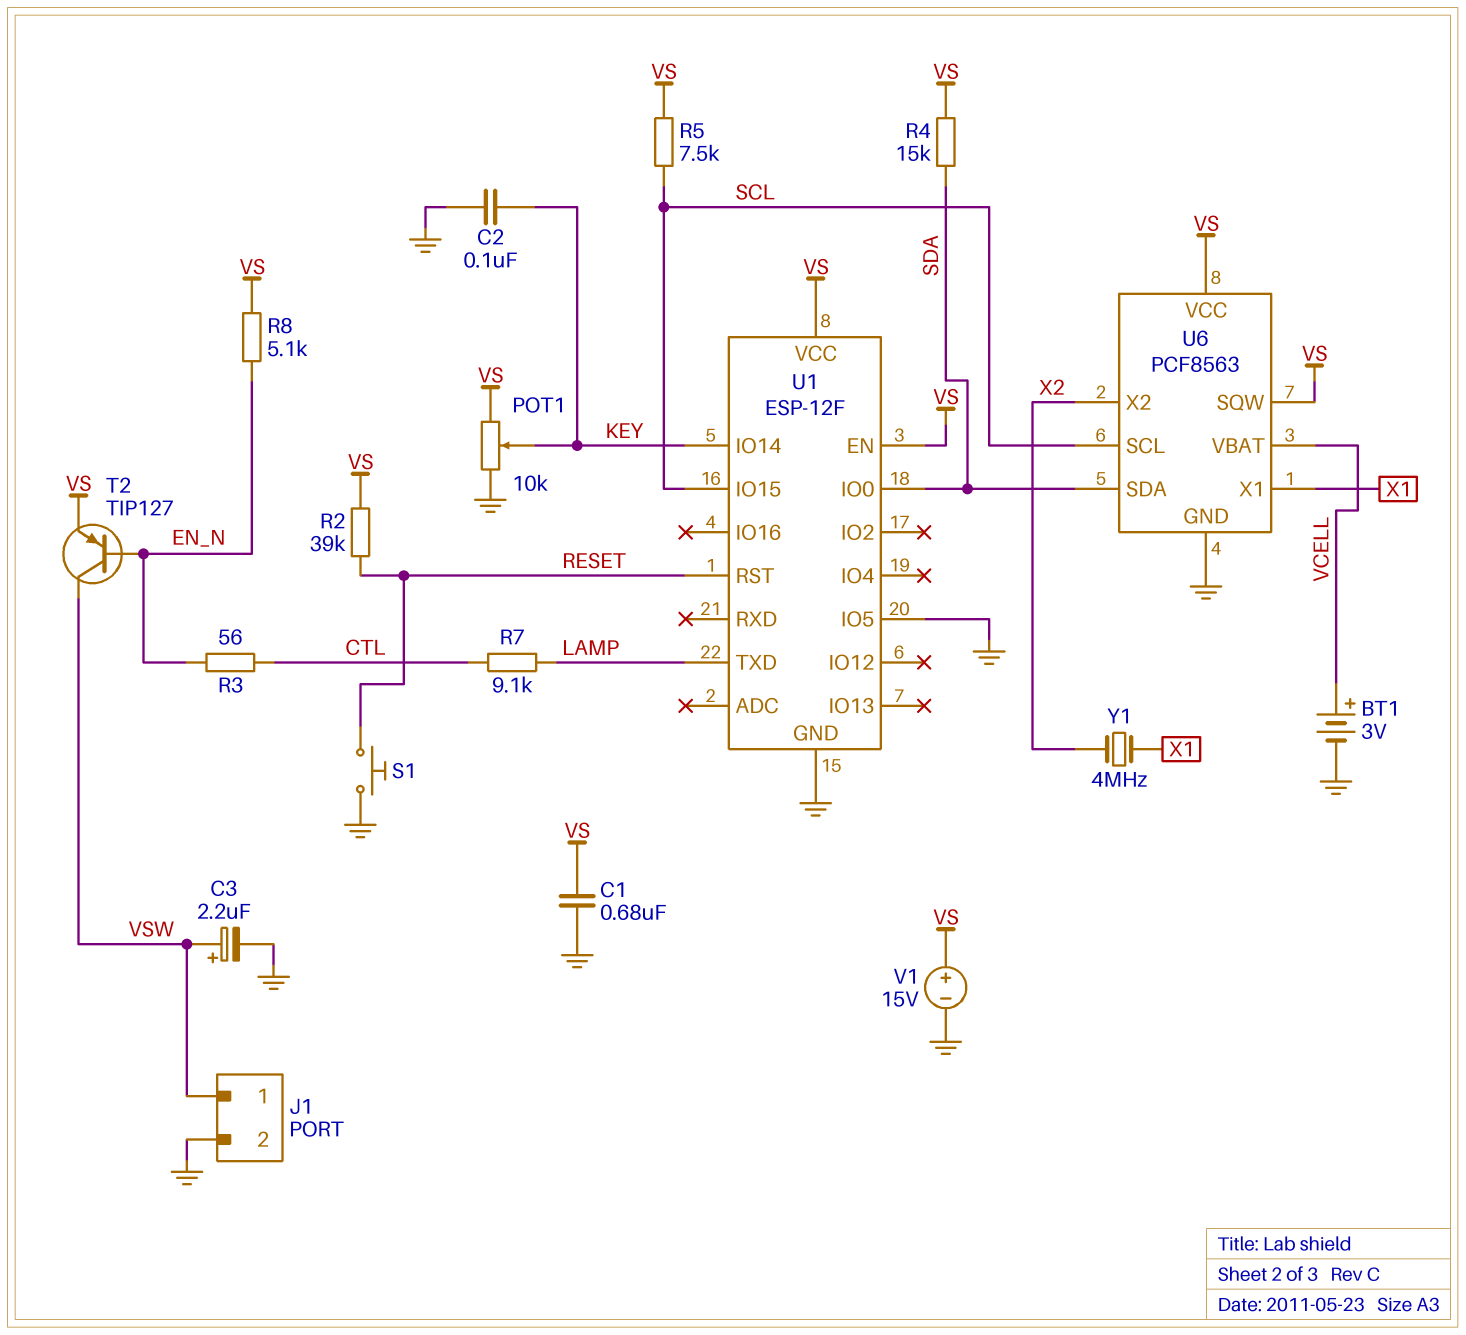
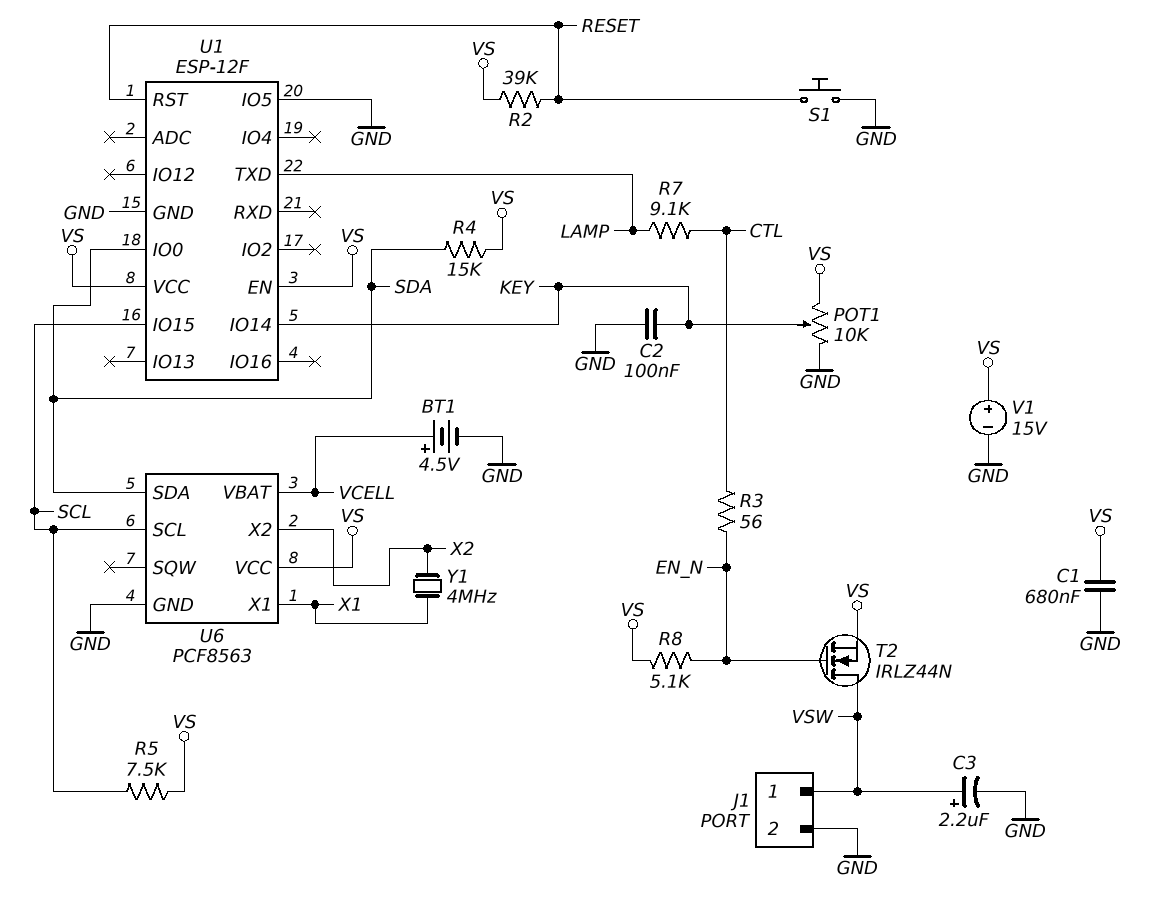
BT1: 3V (plus VCELL, minus GND) -> 4.5V (plus VCELL, minus GND)
T2: PNP TIP127 (B EN_N, C VSW, E VS) -> NMOS IRLZ44N (G EN_N, D VSW, S VS)
U6 pin SQW: VS -> none

